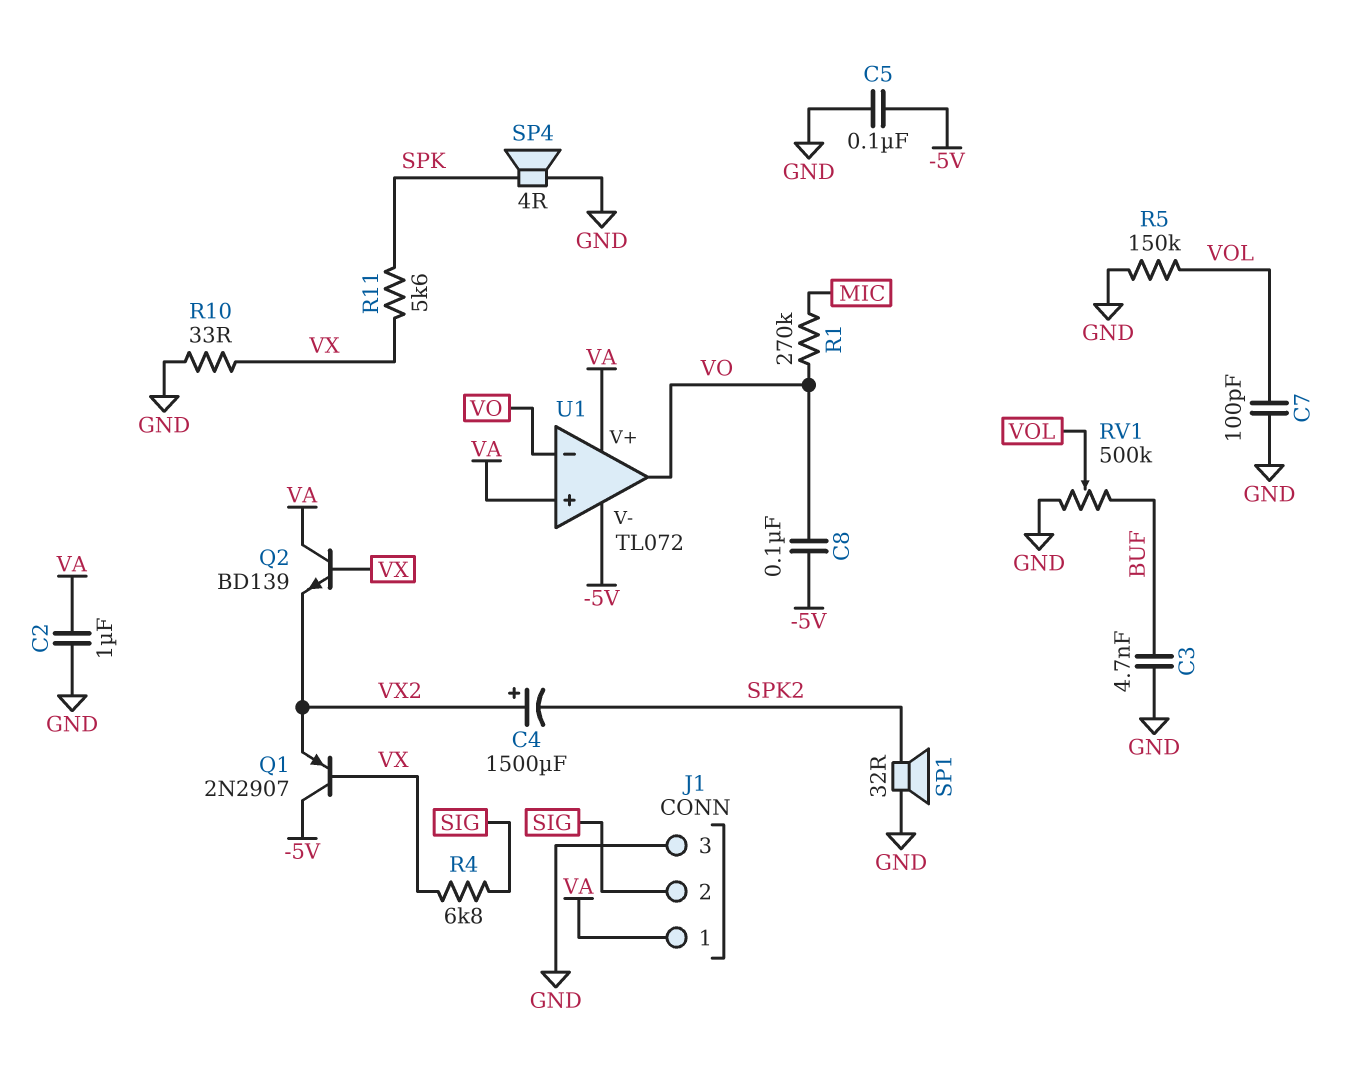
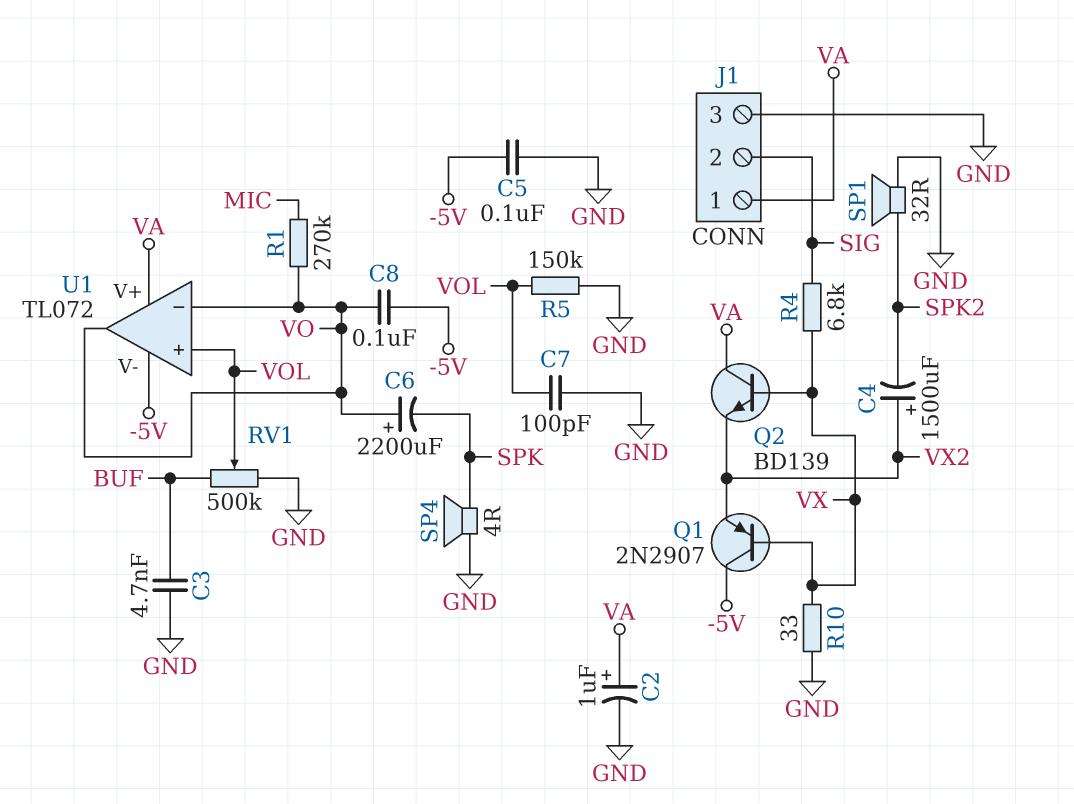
C2: 1uF (GND, VA) -> 1uF (plus VA, minus GND)
C6: none -> 2200uF (plus VO, minus SPK)
R11: 5.6k (SPK, VX) -> none
U1 pin in+: VA -> VOL

